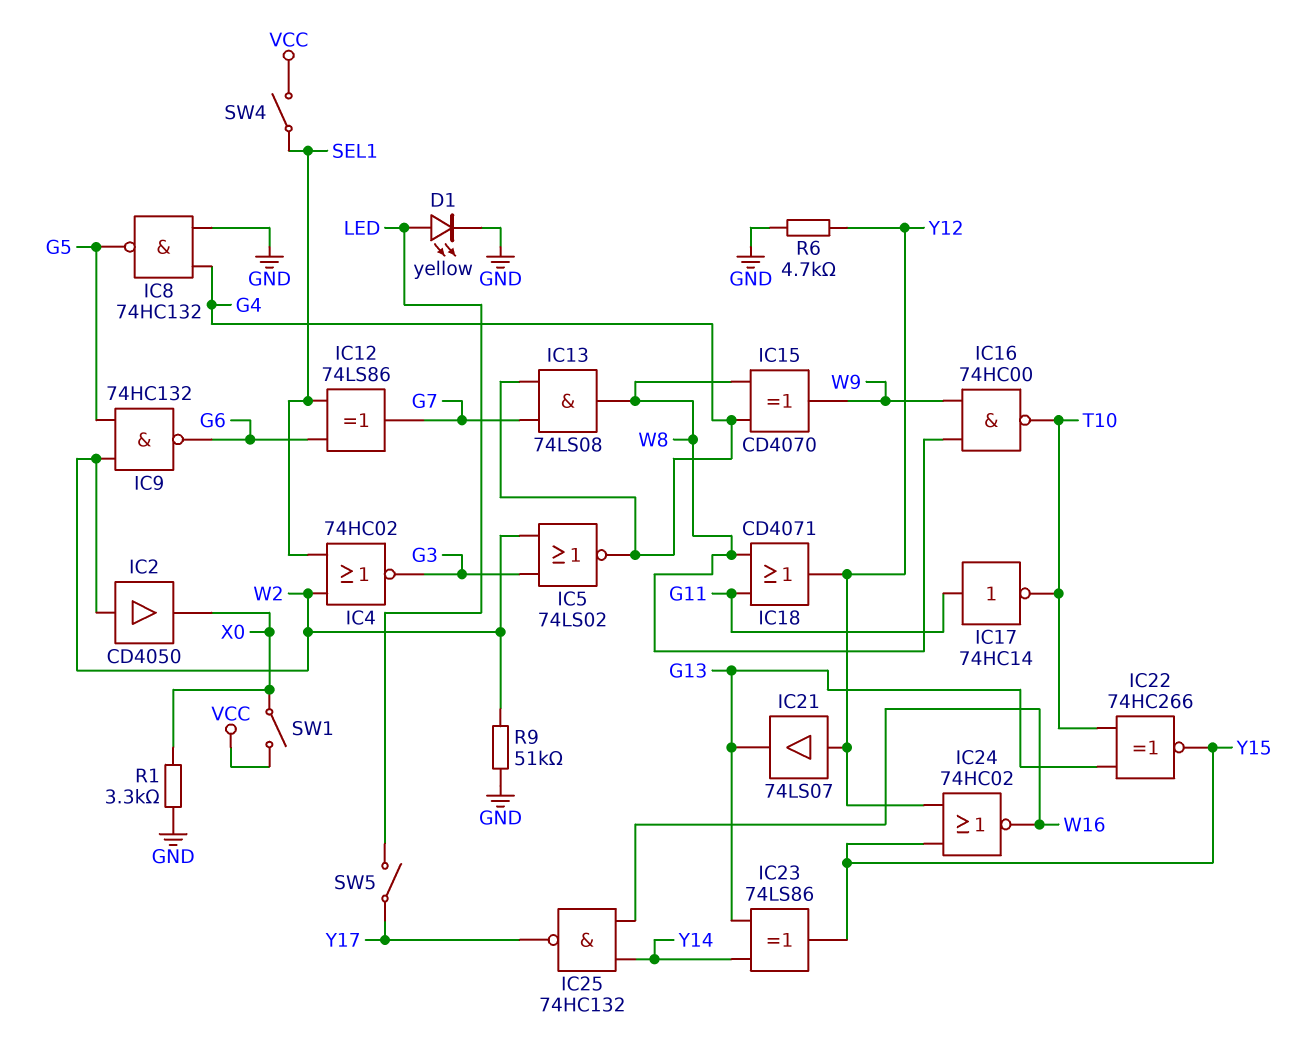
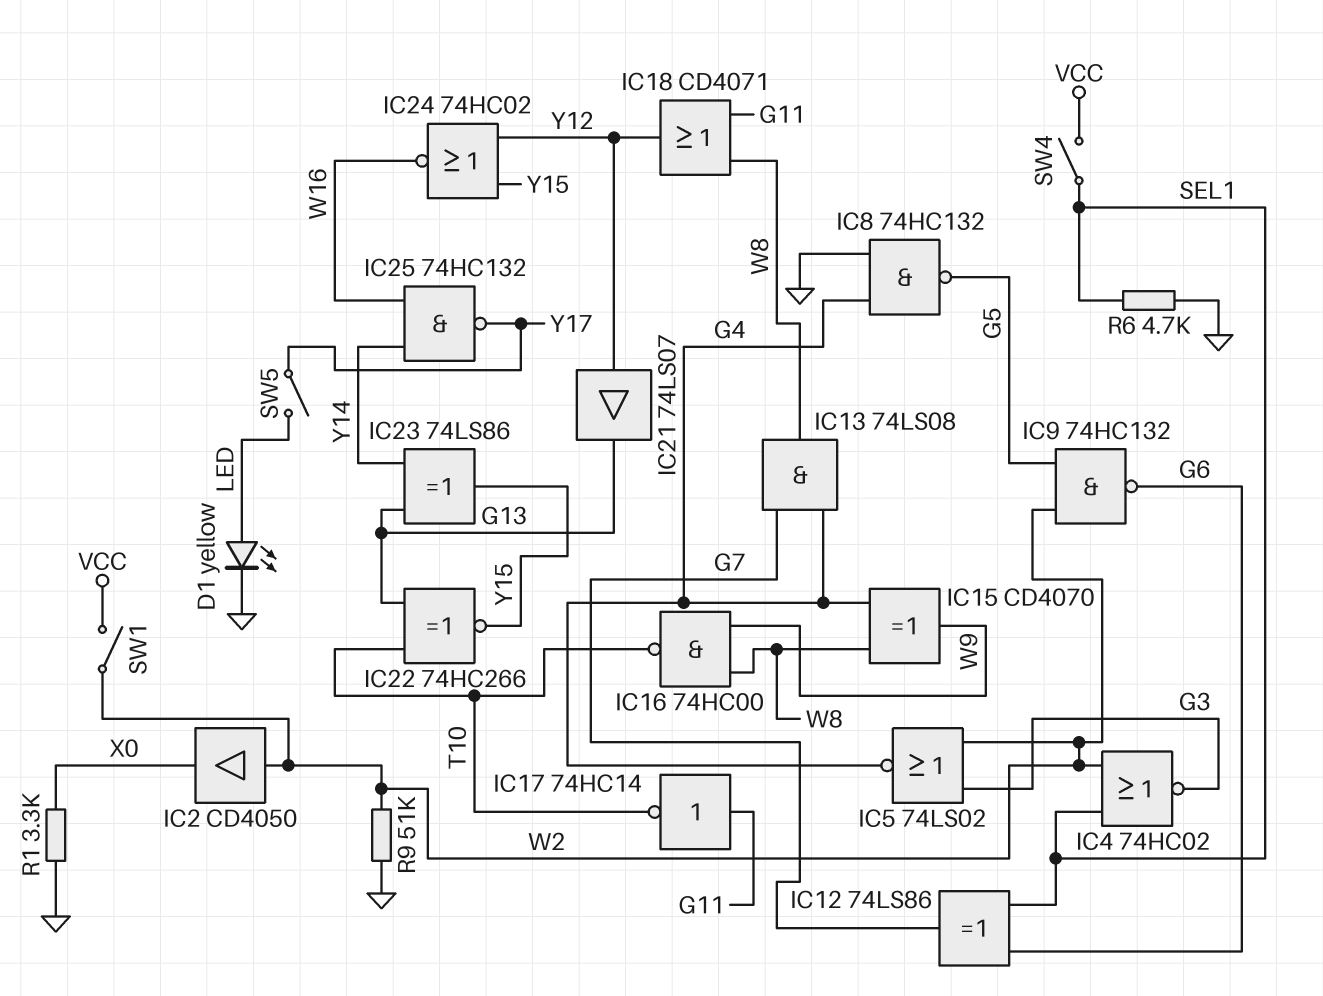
R6: 4.7k (GND, Y12) -> 4.7k (GND, SEL1)
SW1: switch (VCC, X0) -> switch (VCC, W2)

